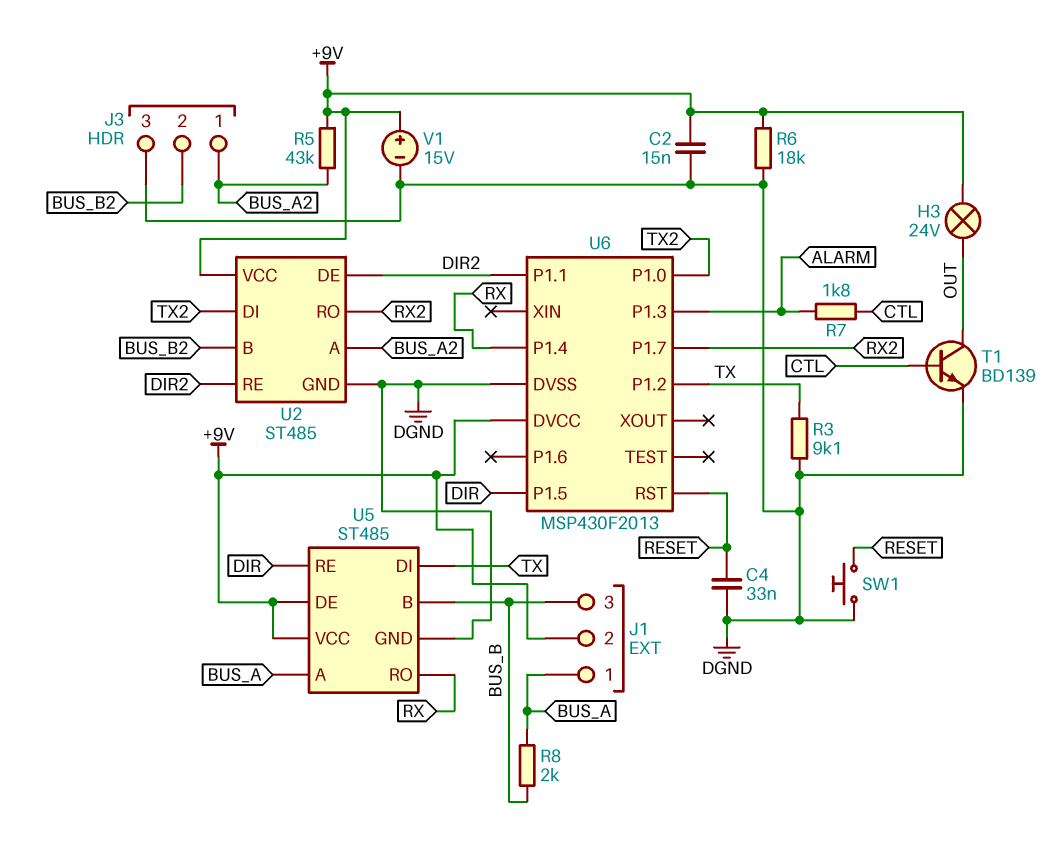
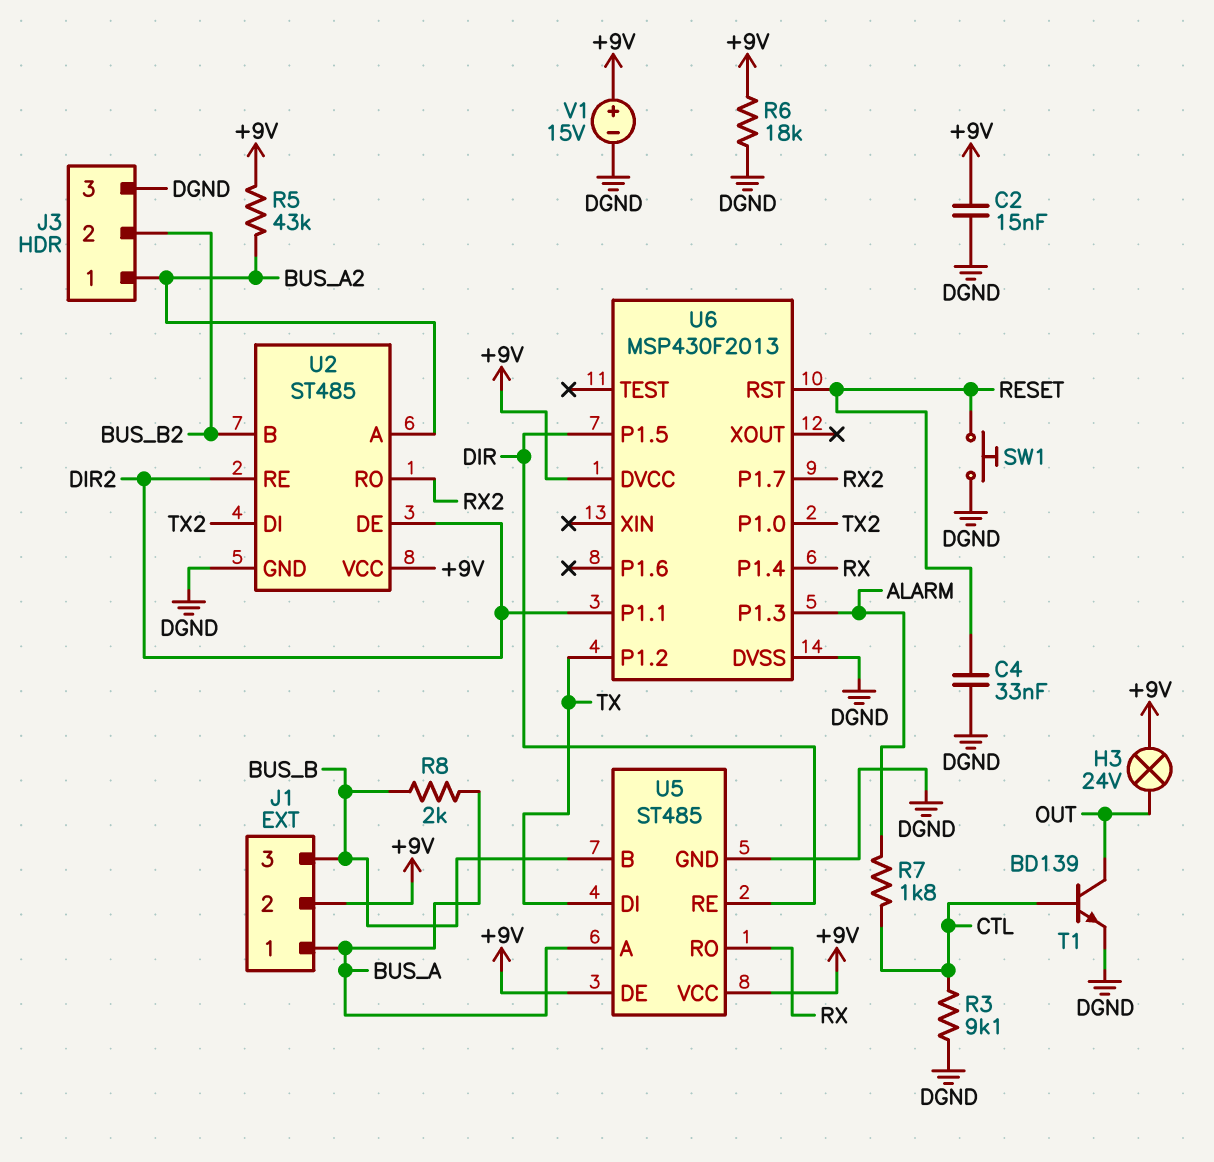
R3: 9.1k (DGND, TX) -> 9.1k (CTL, DGND)

